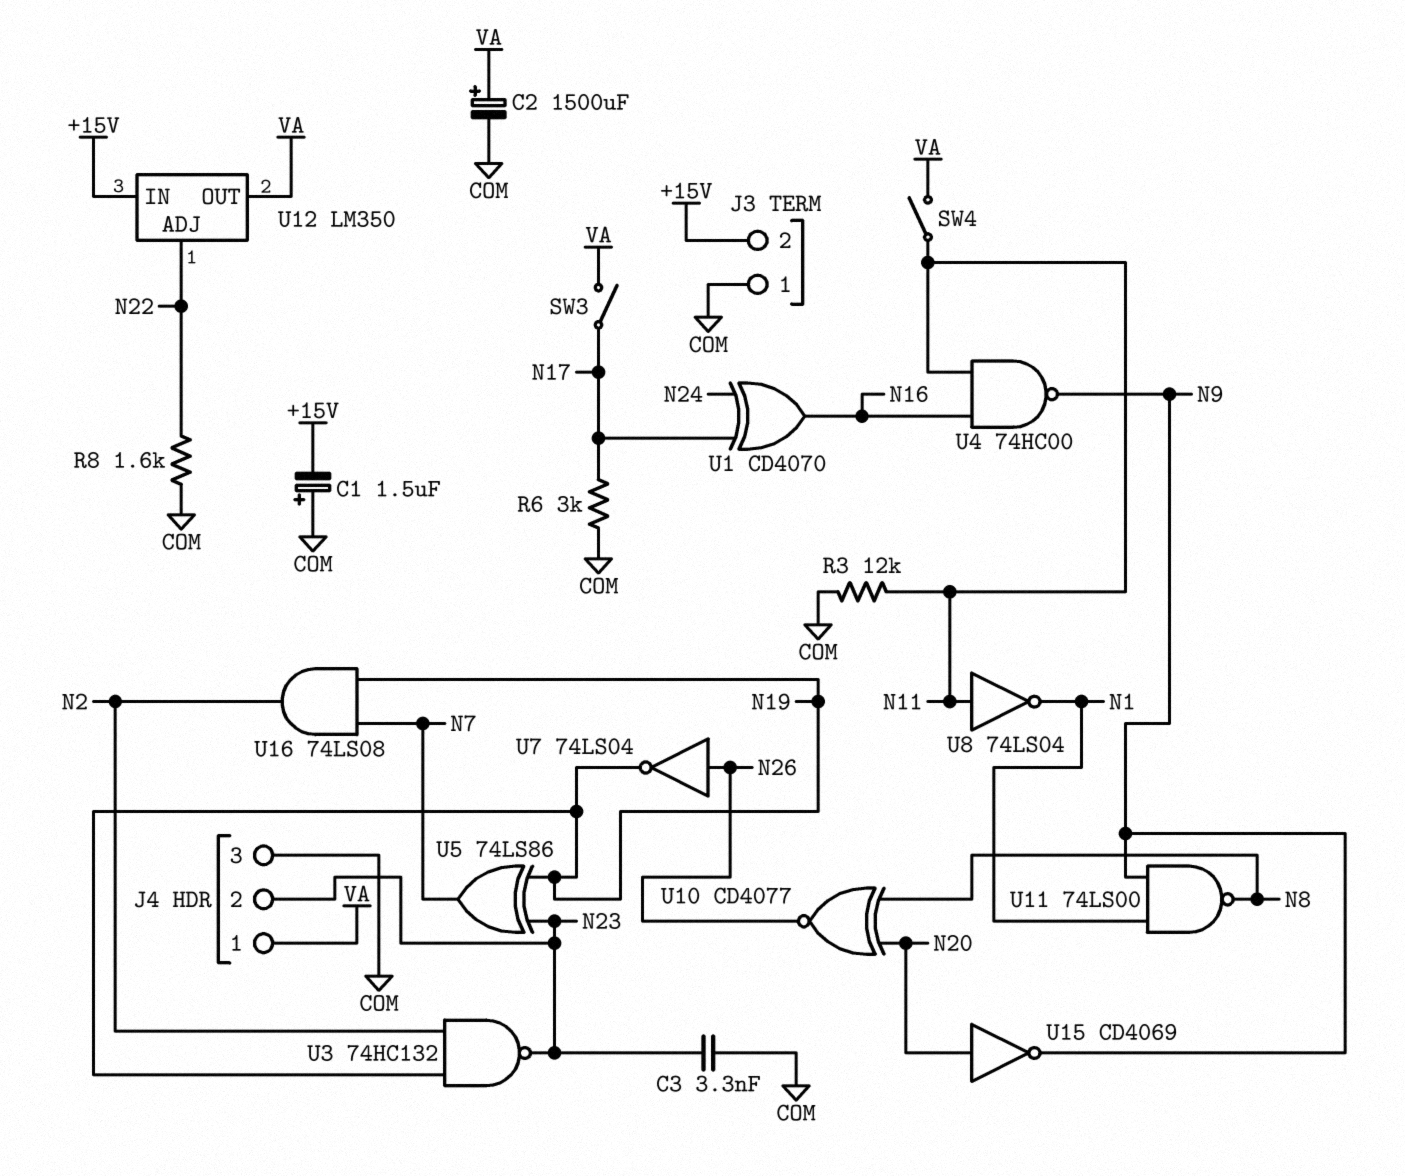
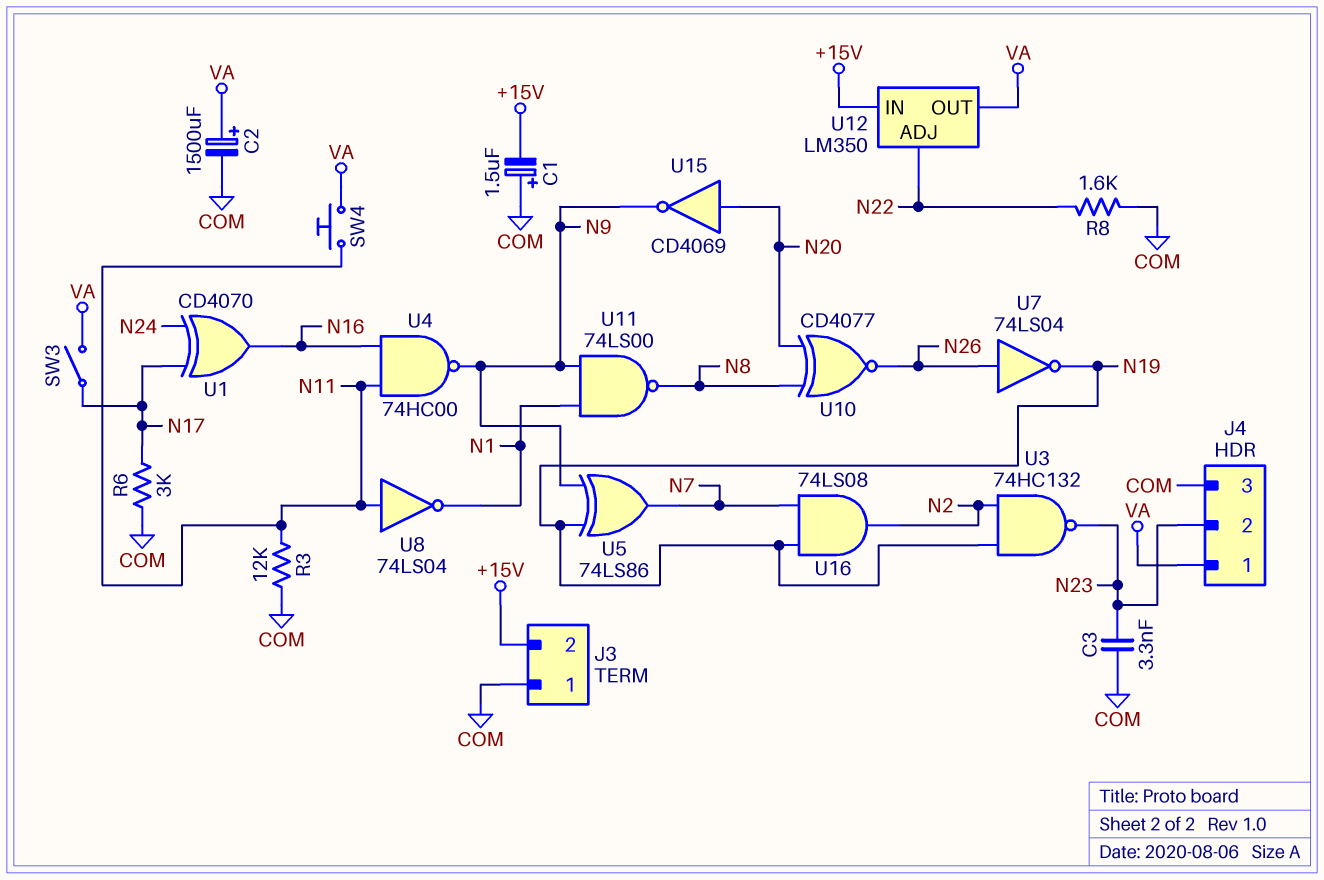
SW4: switch (N11, VA) -> button (N11, VA)
U5: XOR 74LS86 (in N19, in N23, out N7) -> XOR 74LS86 (in N9, in N19, out N7)

